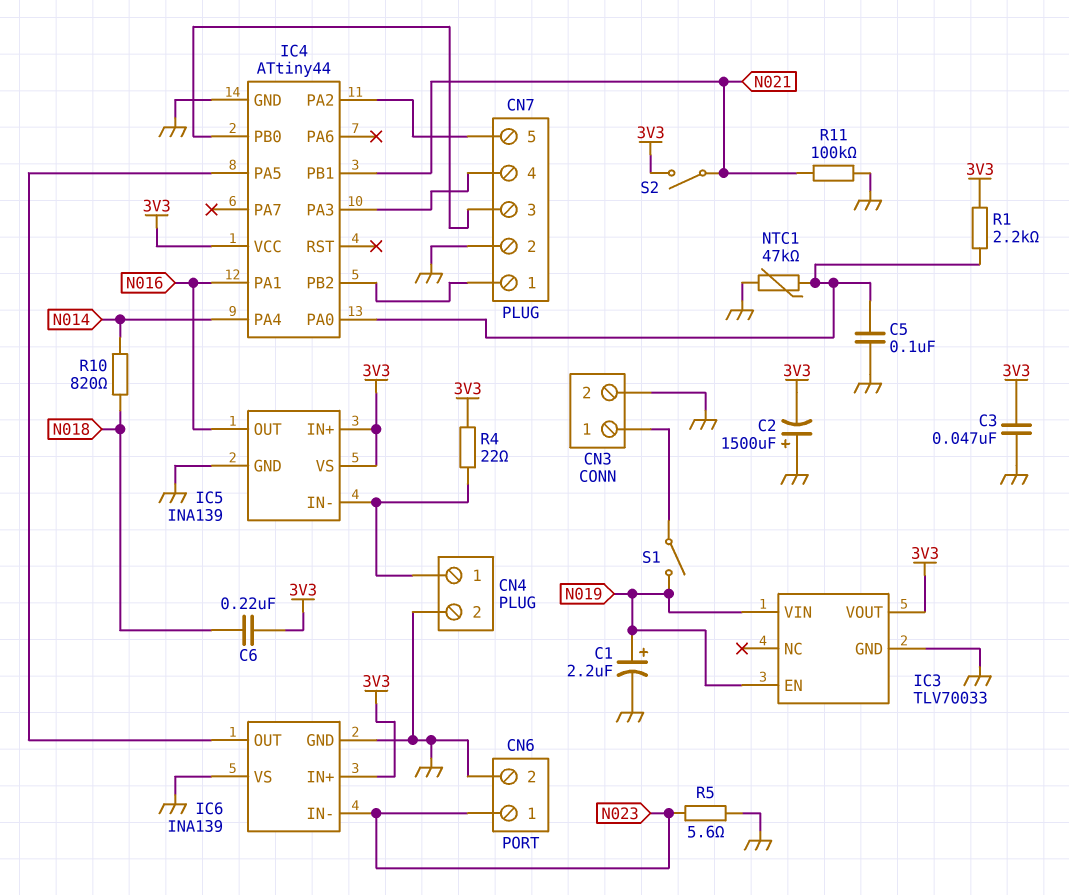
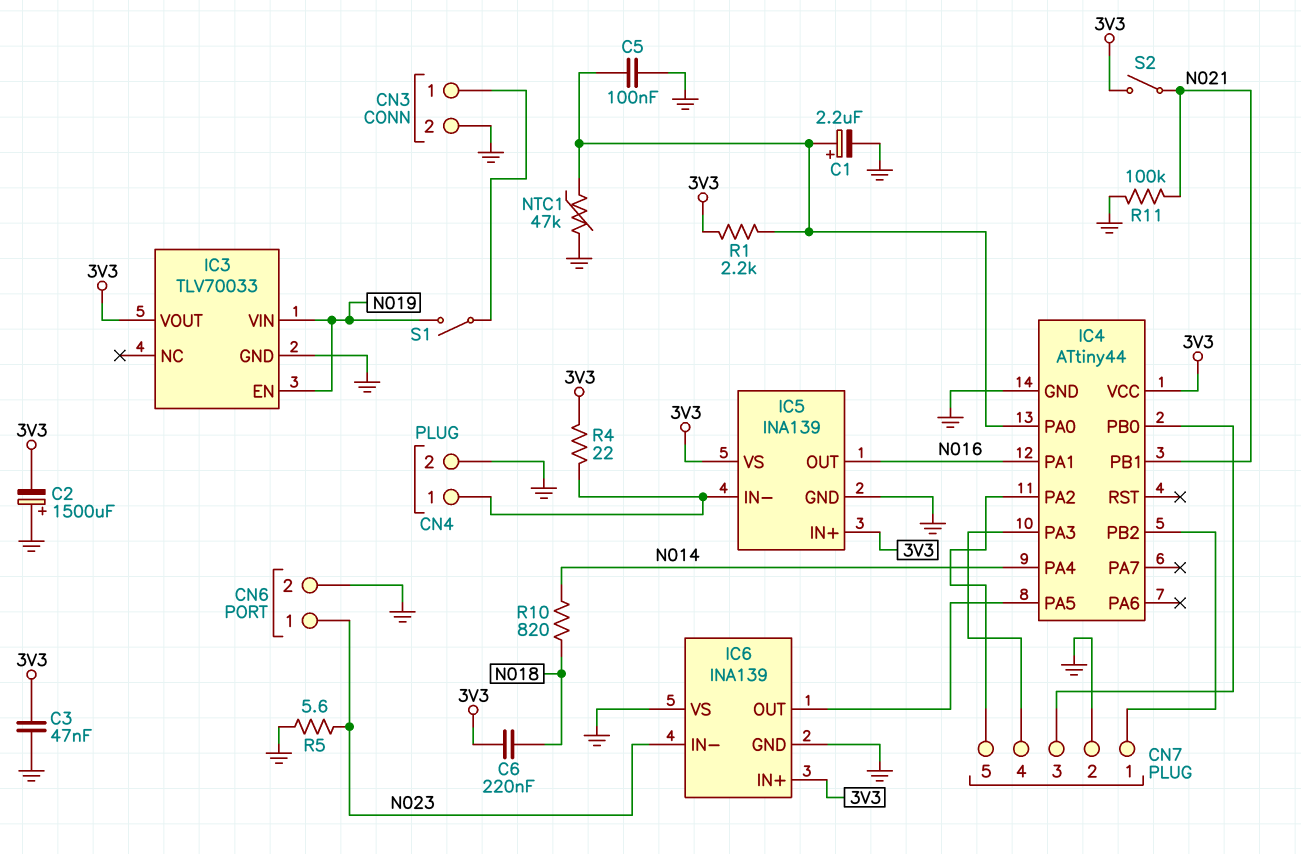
C1: 2.2uF (plus N019, minus GND) -> 2.2uF (plus IC4/PA0, minus GND)

